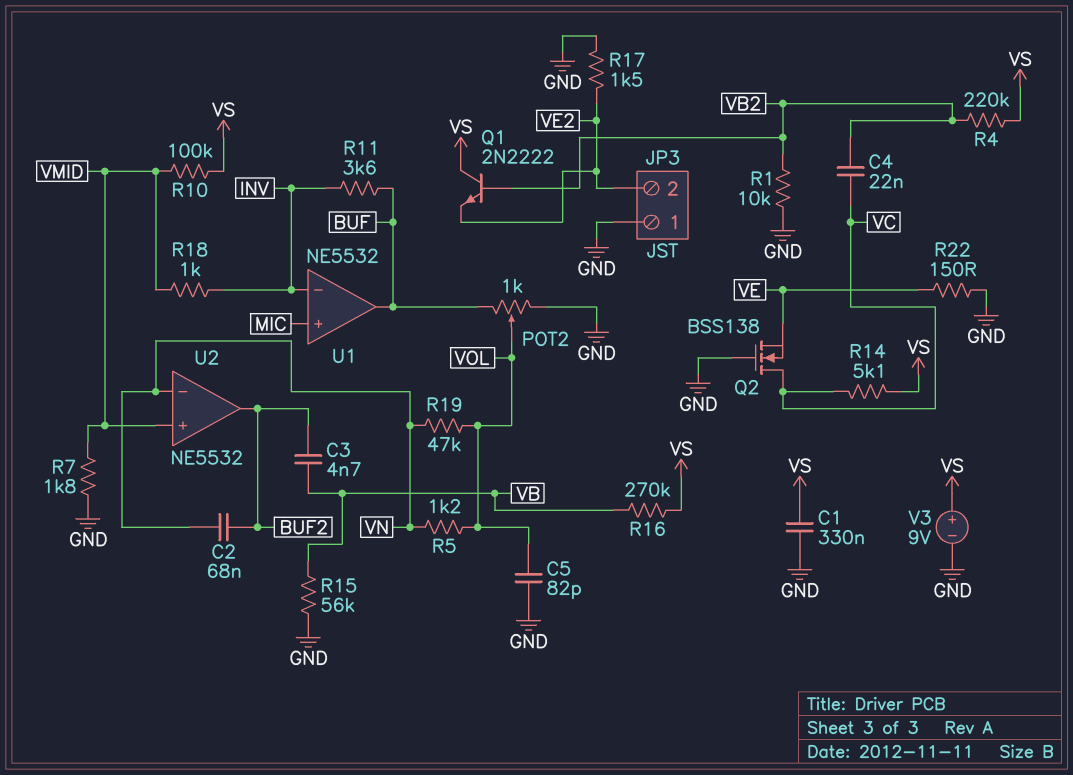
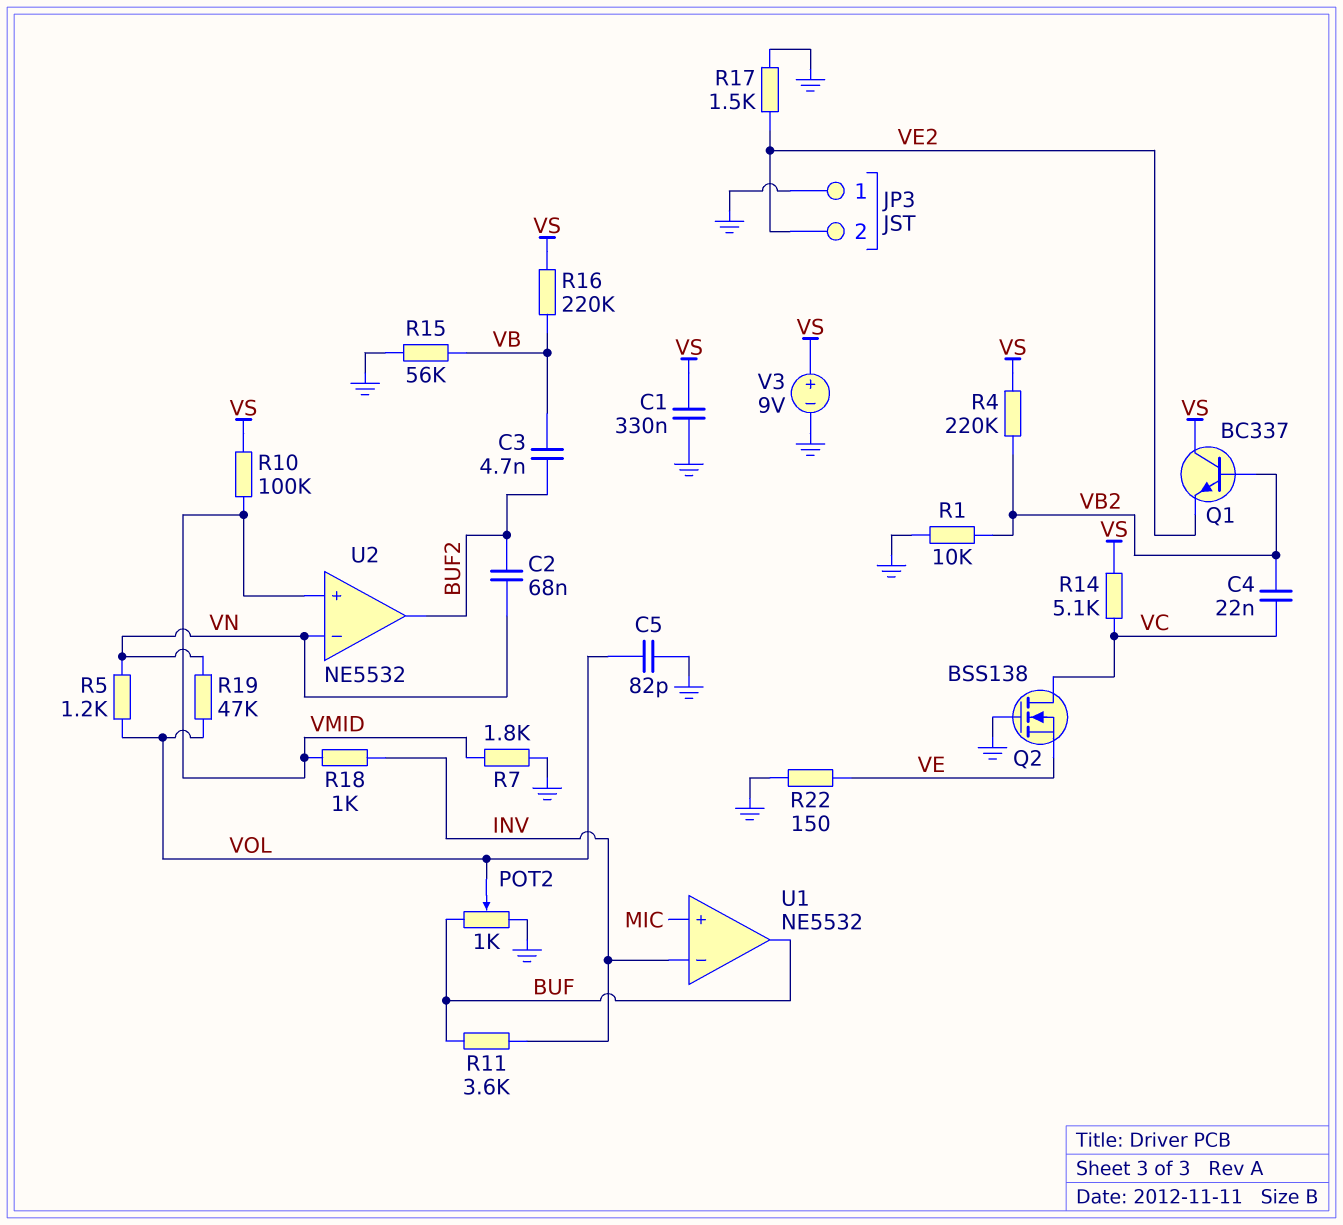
Q1: NPN 2N2222 (B VB2, C VS, E VE2) -> NPN BC337 (B VB2, C VS, E VE2)
R16: 270k (VB, VS) -> 220k (VB, VS)

